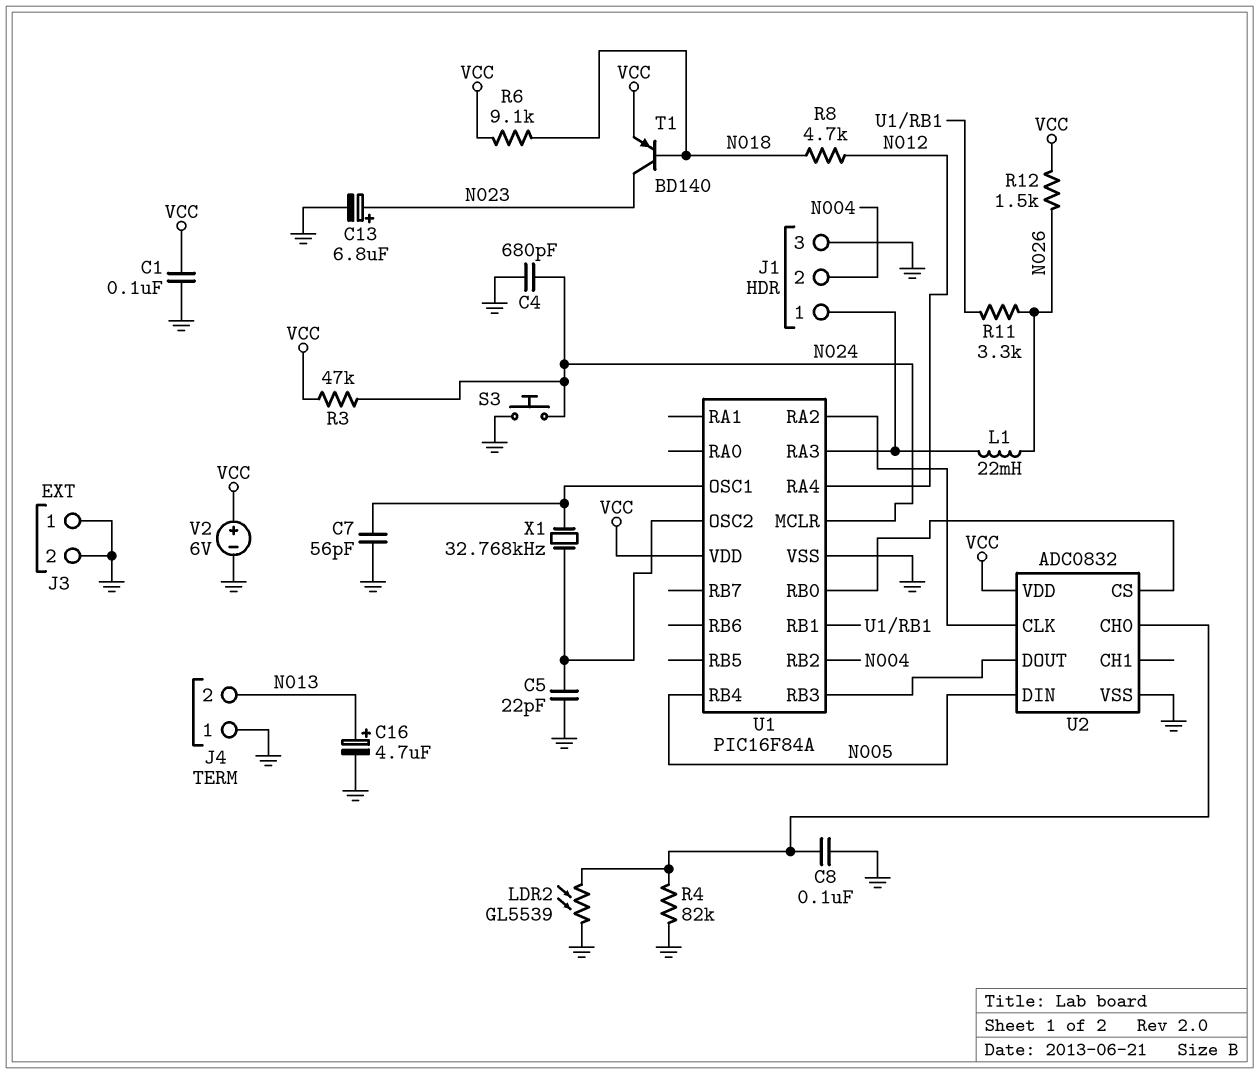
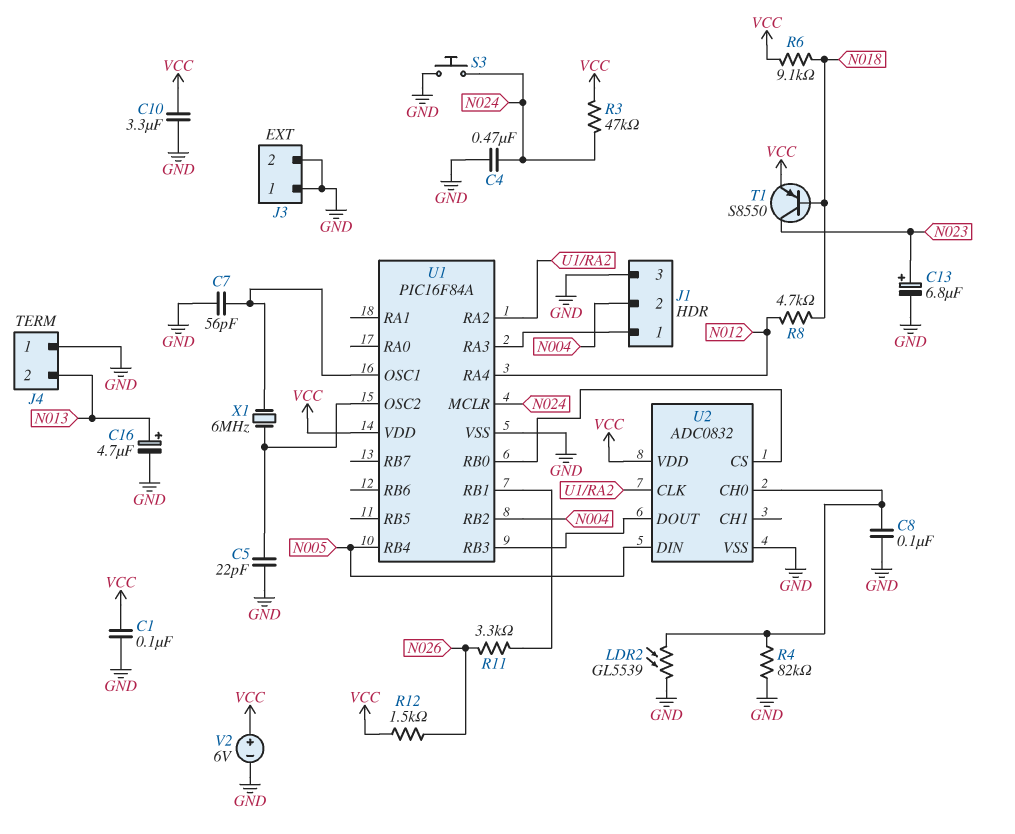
C4: 680pF (GND, N024) -> 470nF (GND, N024)
C10: none -> 3.3uF (GND, VCC)
L1: 22mH (J1/1, N026) -> none
T1: PNP BD140 (B N018, C N023, E VCC) -> PNP S8550 (B N018, C N023, E VCC)
X1: 32.768kHz (U1/OSC1, U1/OSC2) -> 6MHz (U1/OSC1, U1/OSC2)

